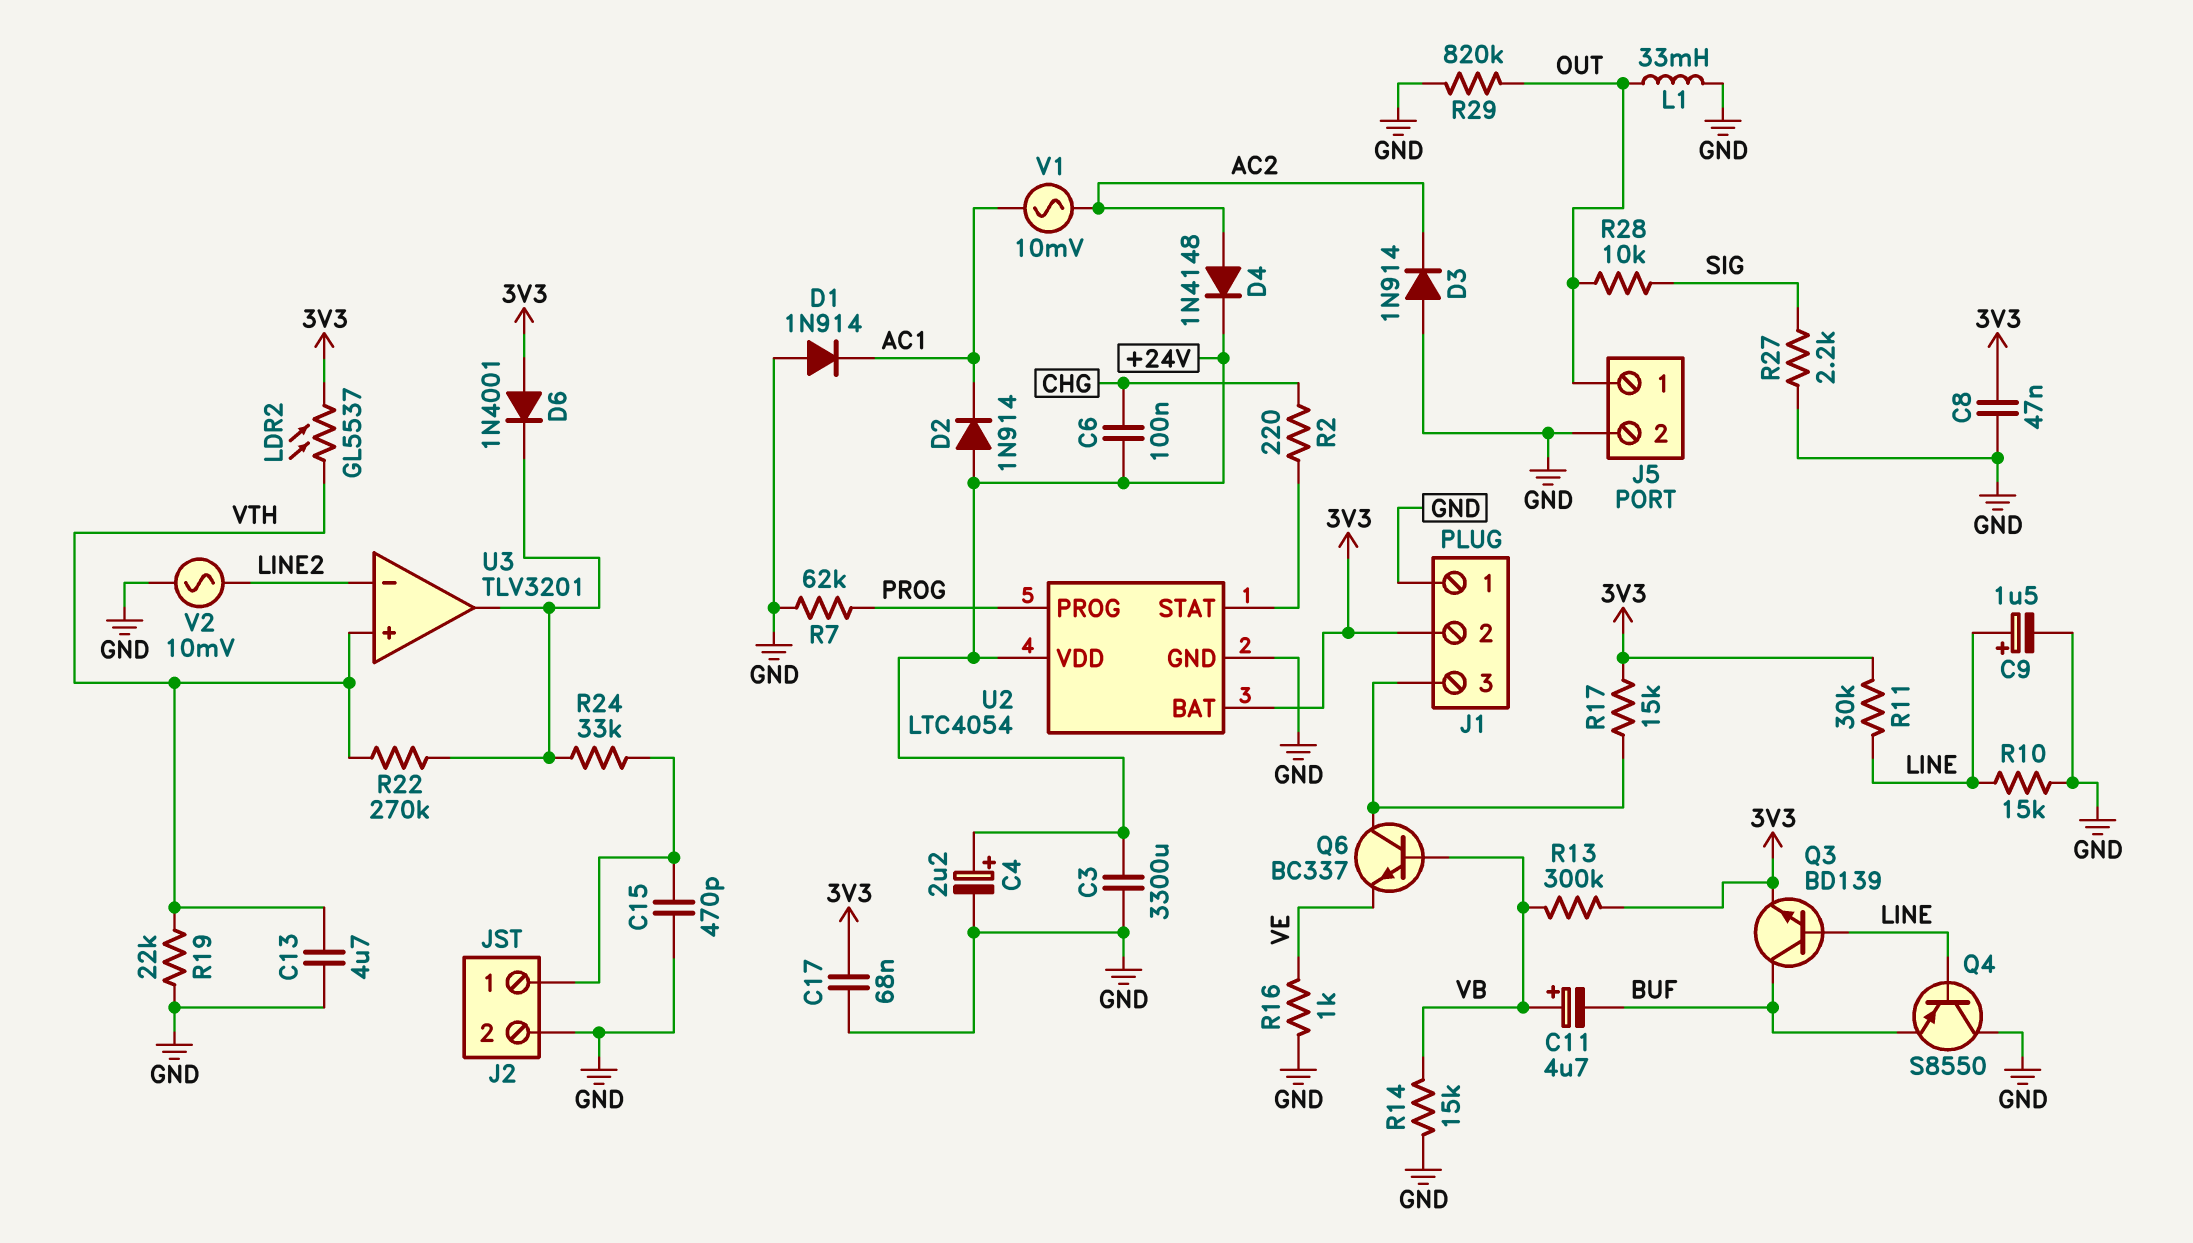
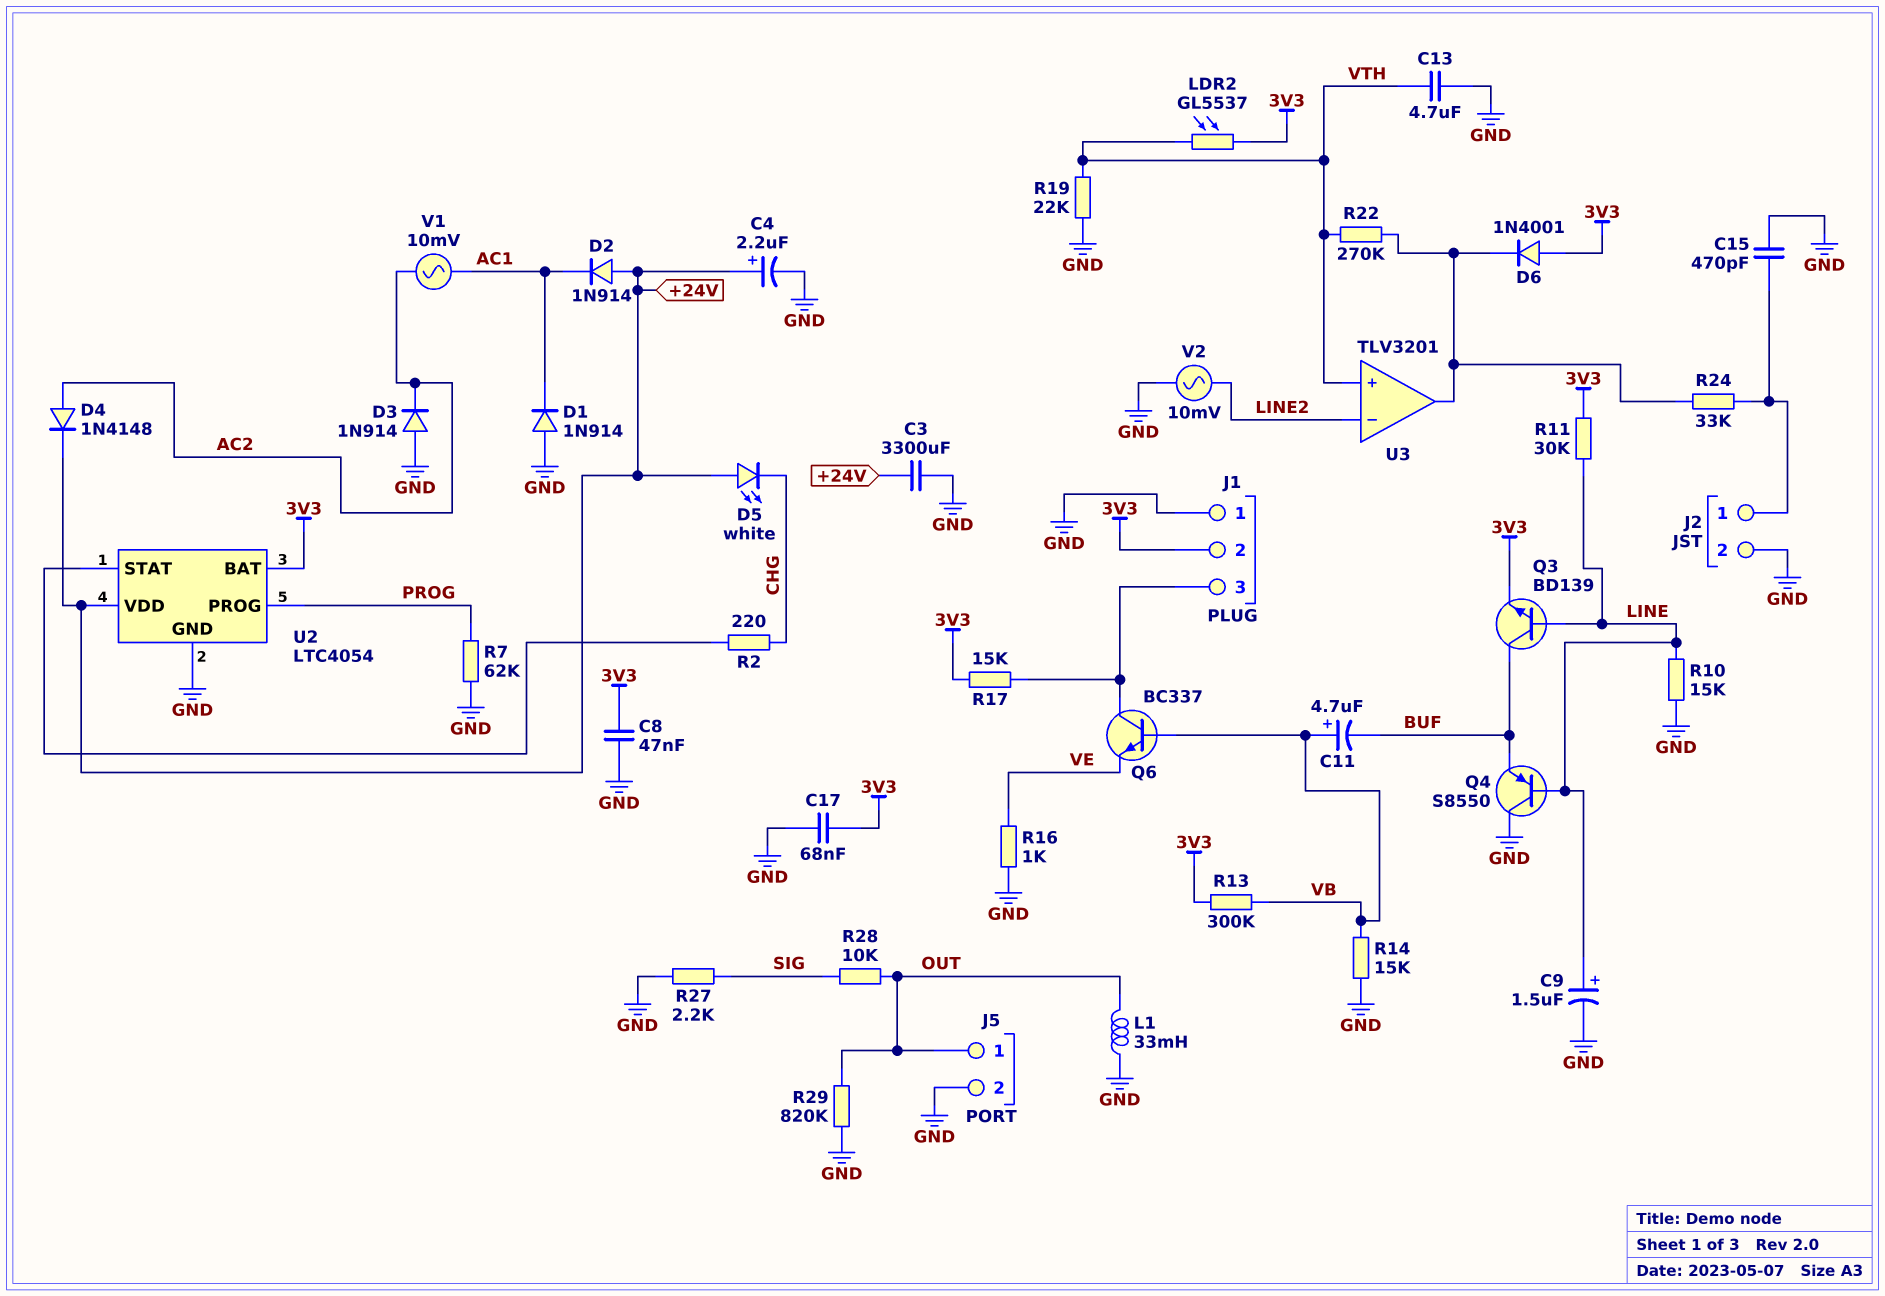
C6: 100nF (+24V, CHG) -> none
D5: none -> LED white (A +24V, K CHG)

